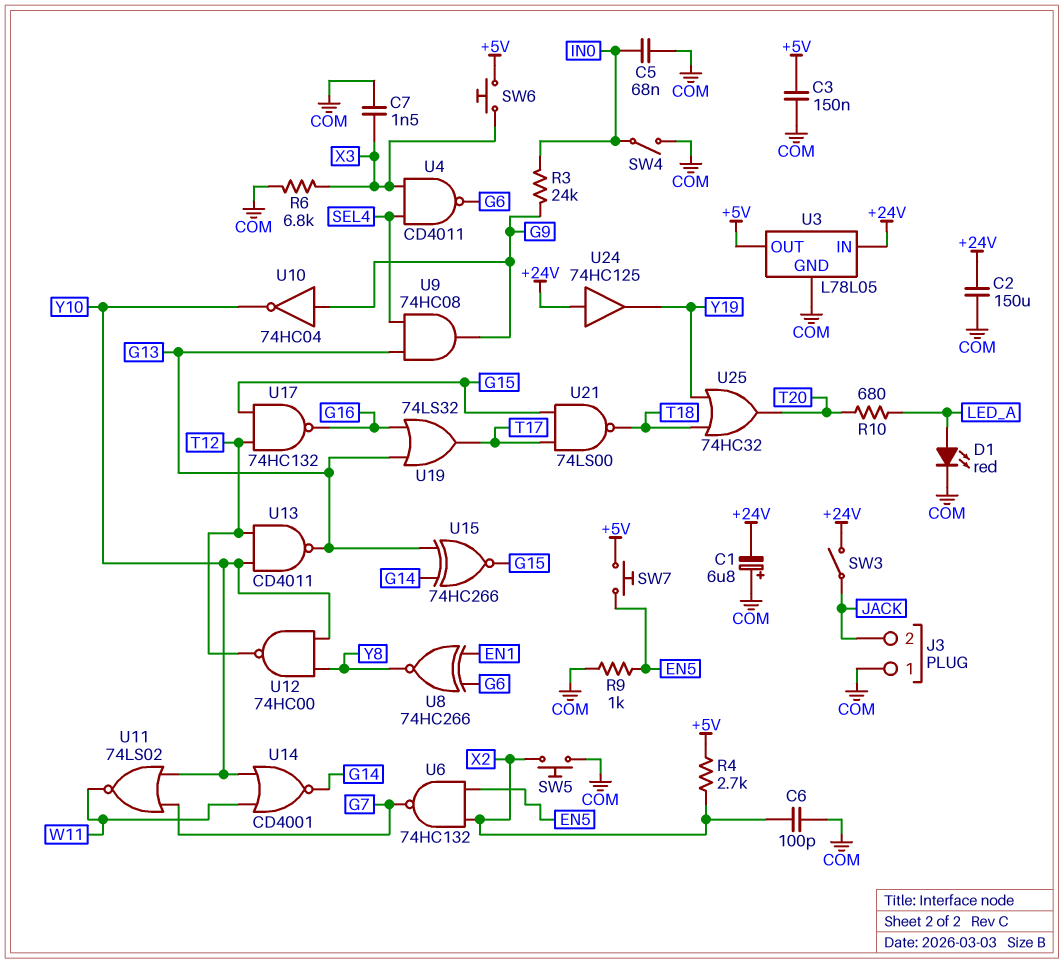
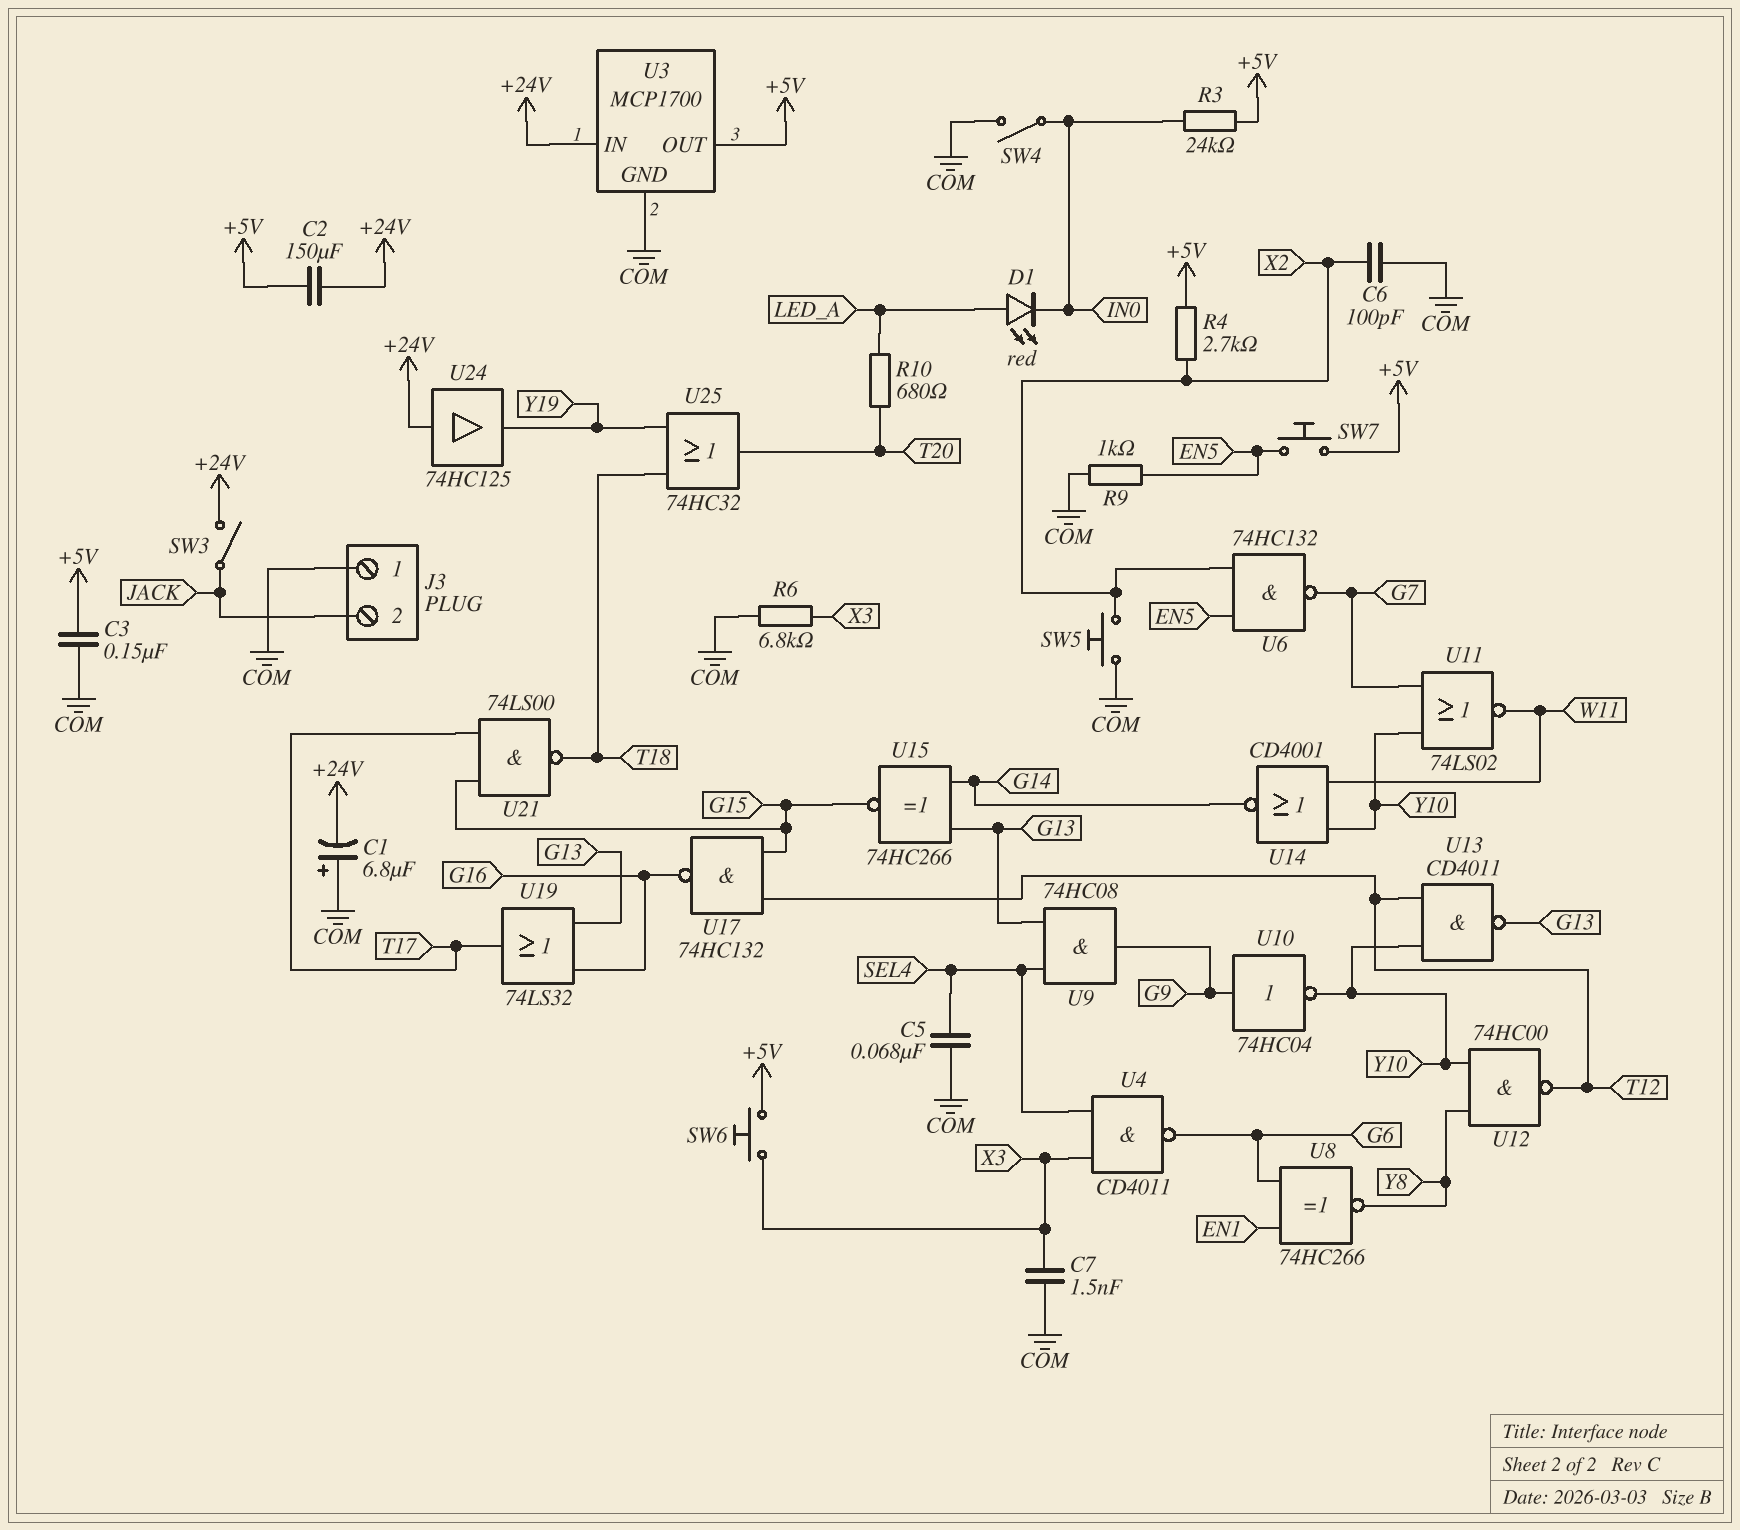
C2: 150uF (+24V, COM) -> 150uF (+5V, +24V)
C5: 68nF (COM, IN0) -> 68nF (COM, SEL4)
D1: LED red (A LED_A, K COM) -> LED red (A LED_A, K IN0)
R3: 24k (G9, IN0) -> 24k (+5V, IN0)
U3: L78L05 -> MCP1700

